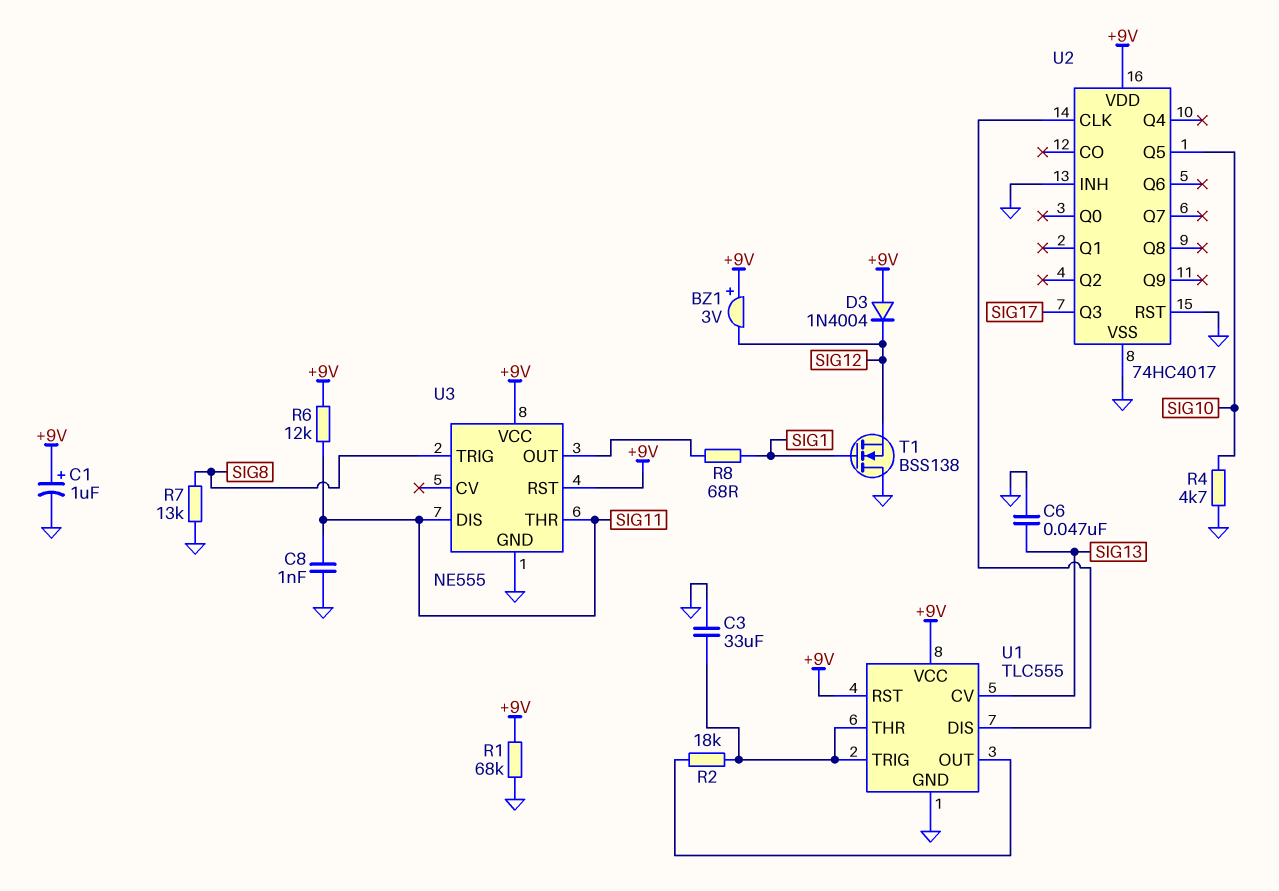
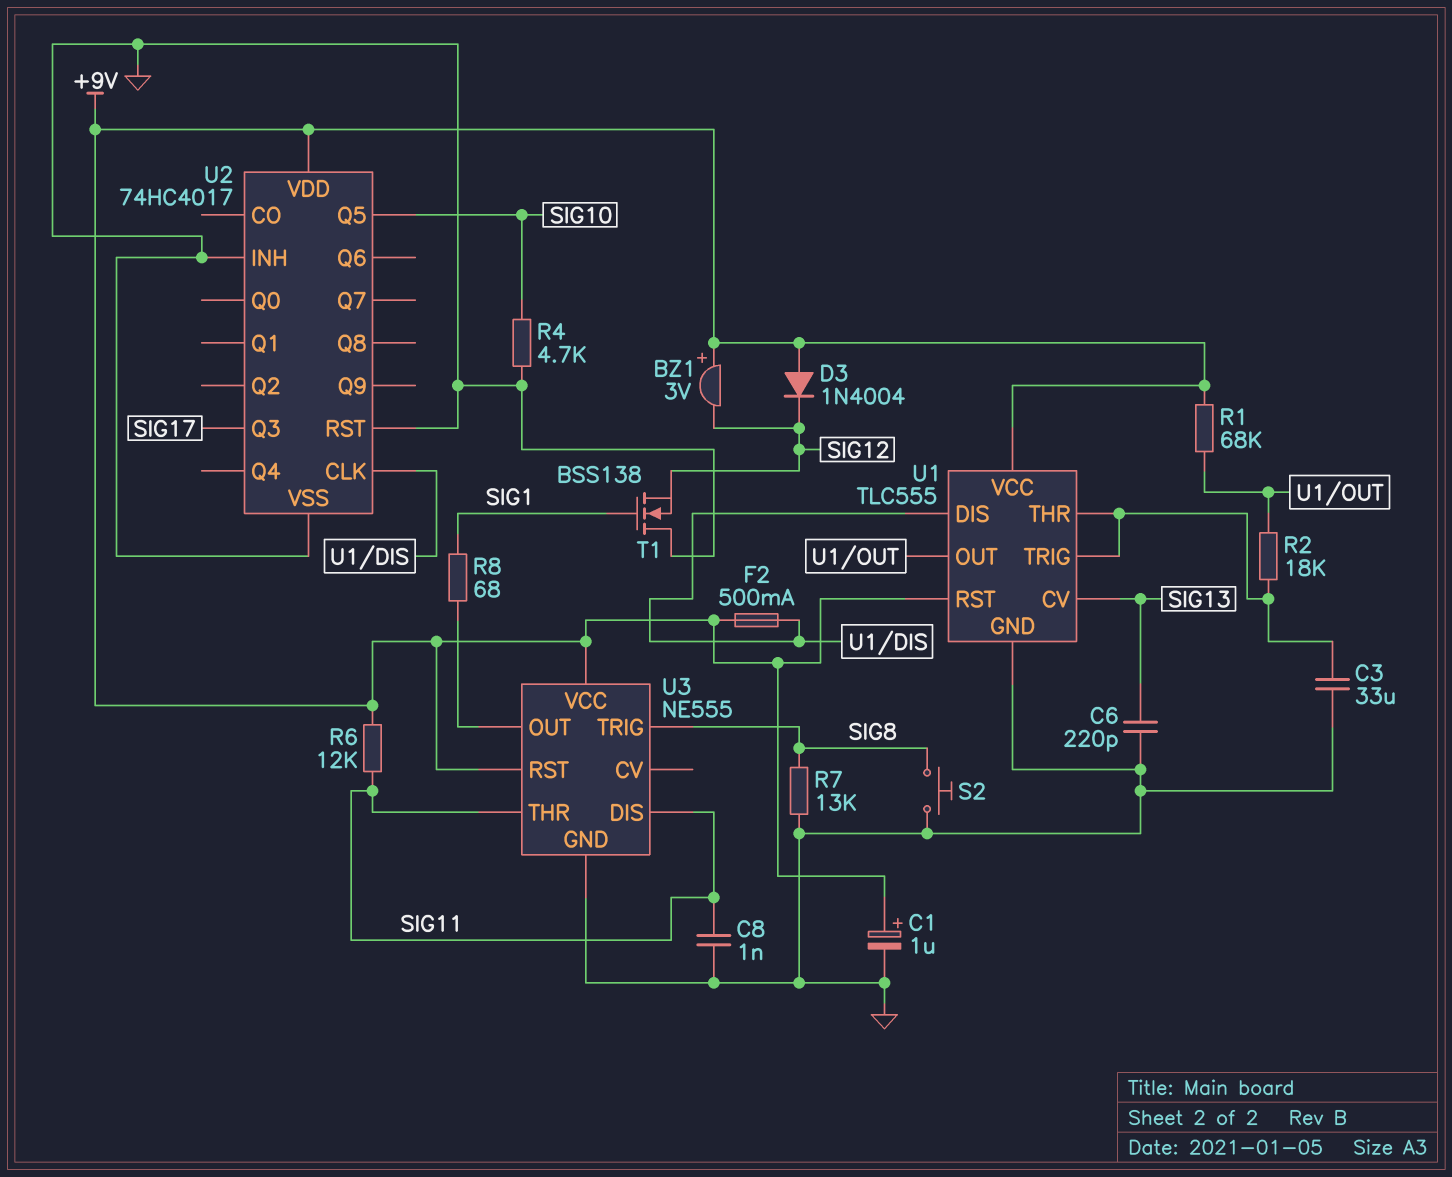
C6: 47nF (GND, SIG13) -> 220pF (GND, SIG13)
F2: none -> 500mA (+9V, U1/DIS)
R1: 68k (+9V, GND) -> 68k (+9V, U1/OUT)
S2: none -> button (GND, SIG8)

